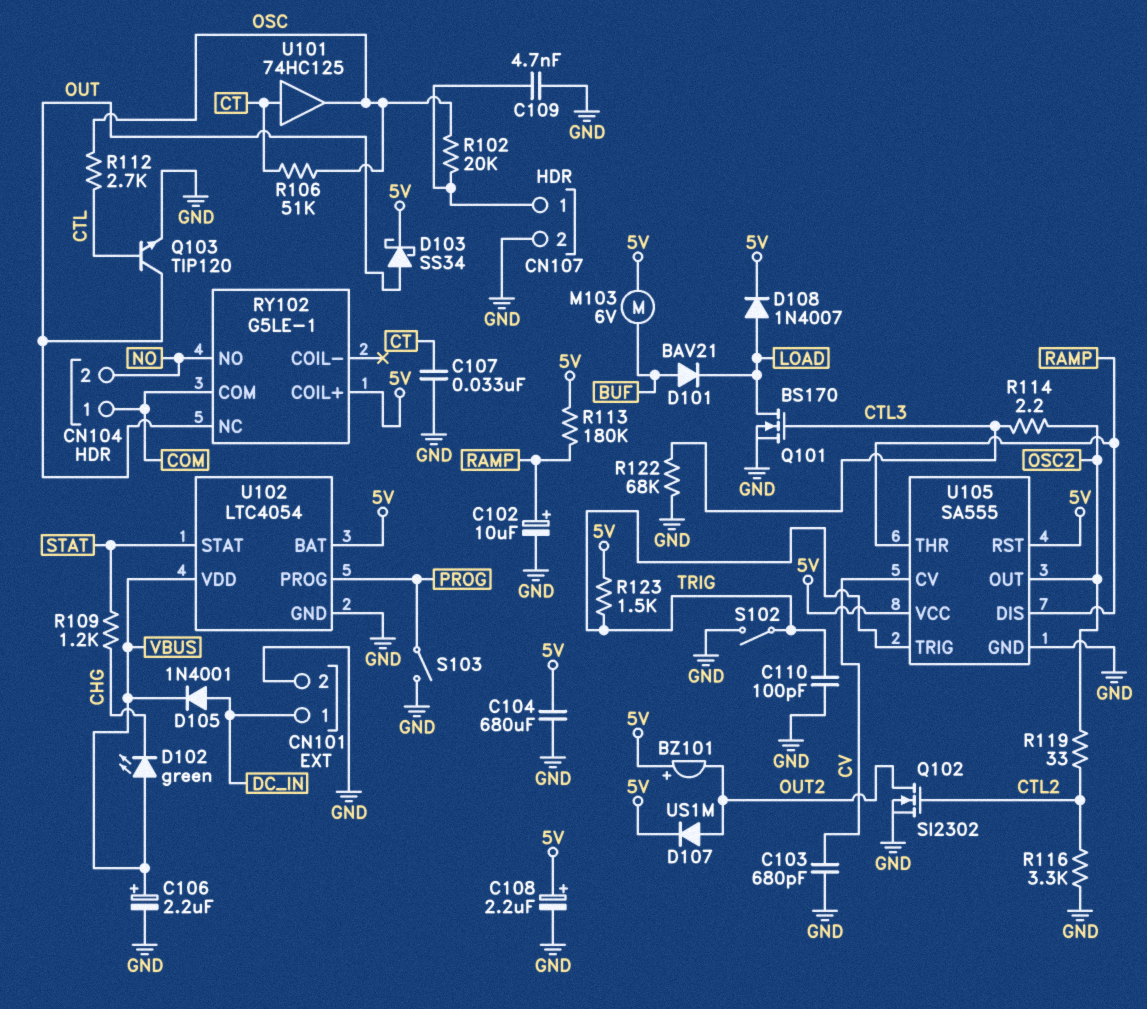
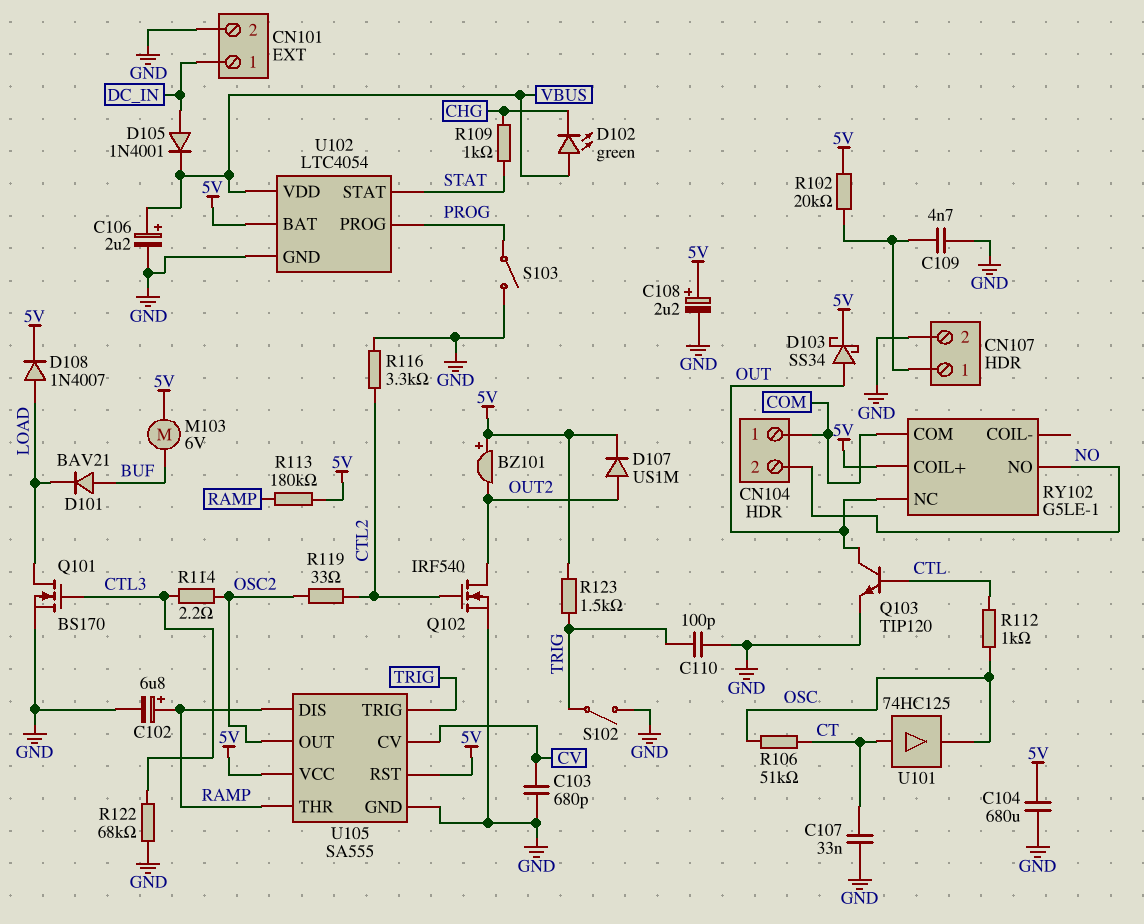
C102: 10uF (plus RAMP, minus GND) -> 6.8uF (plus RAMP, minus GND)
Q102: NMOS SI2302 (G CTL2, D OUT2, S GND) -> NMOS IRF540 (G CTL2, D OUT2, S GND)
R102: 20k (CN107/1, OSC) -> 20k (5V, CN107/1)
R109: 1.2k (CHG, STAT) -> 1k (CHG, STAT)
R112: 2.7k (CTL, OSC) -> 1k (CTL, OSC)

